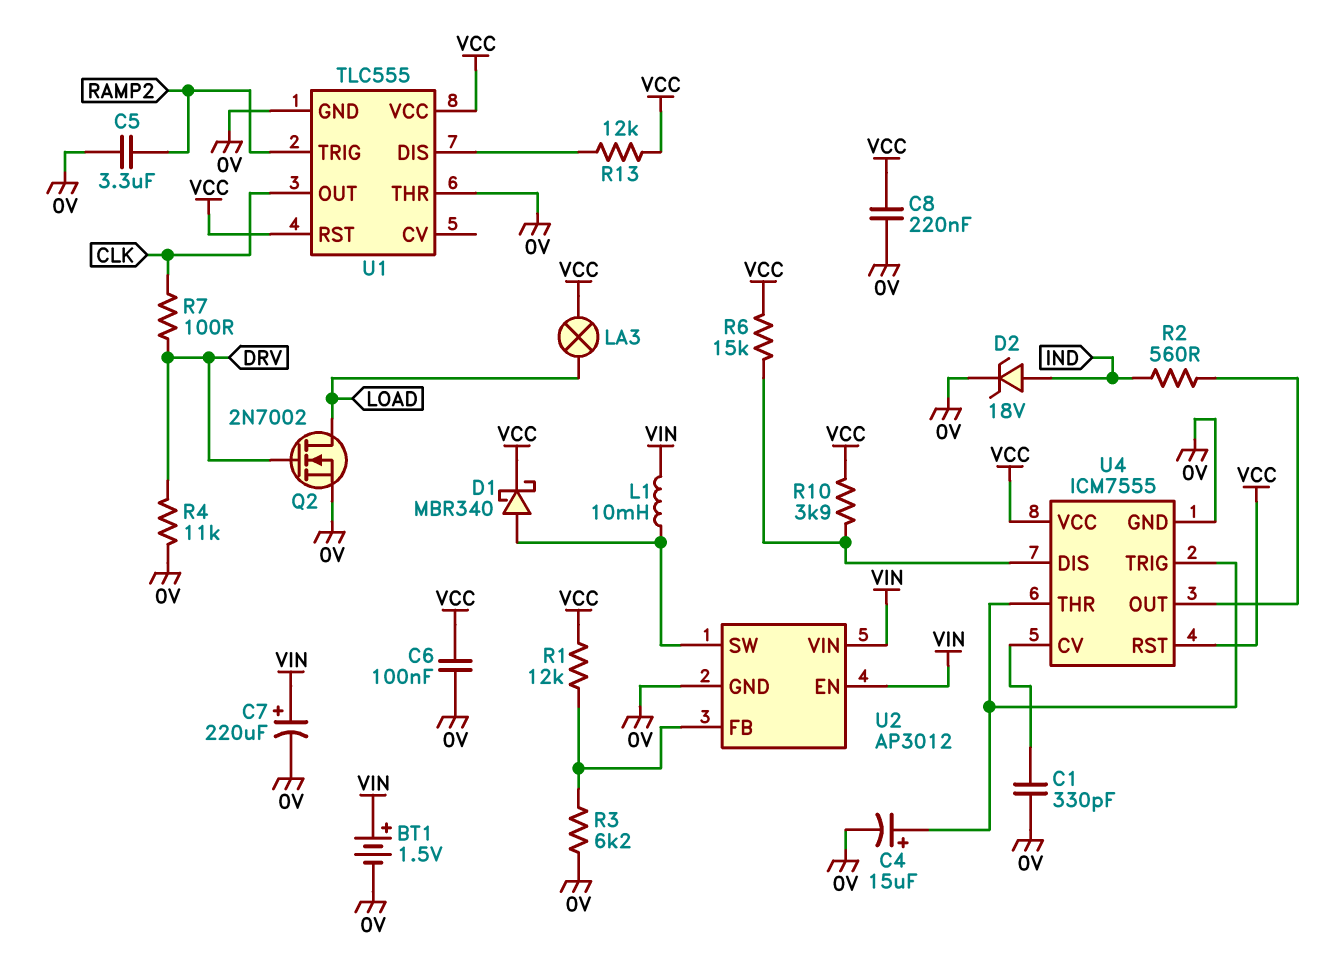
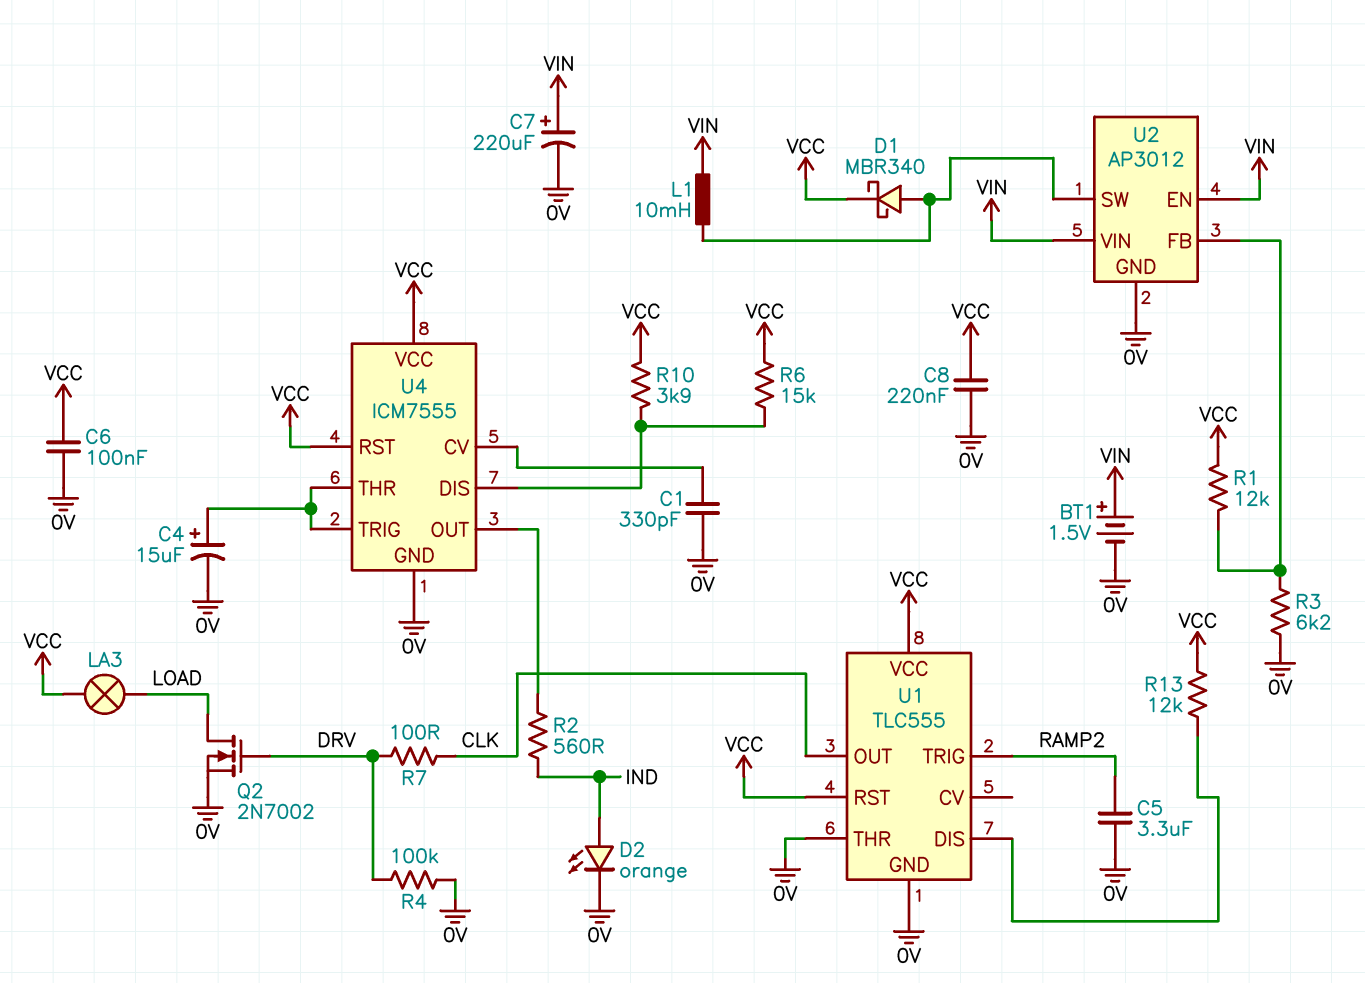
D2: zener 18V (A IND, K 0V) -> LED orange (A IND, K 0V)
R4: 11k (0V, DRV) -> 100k (0V, DRV)

